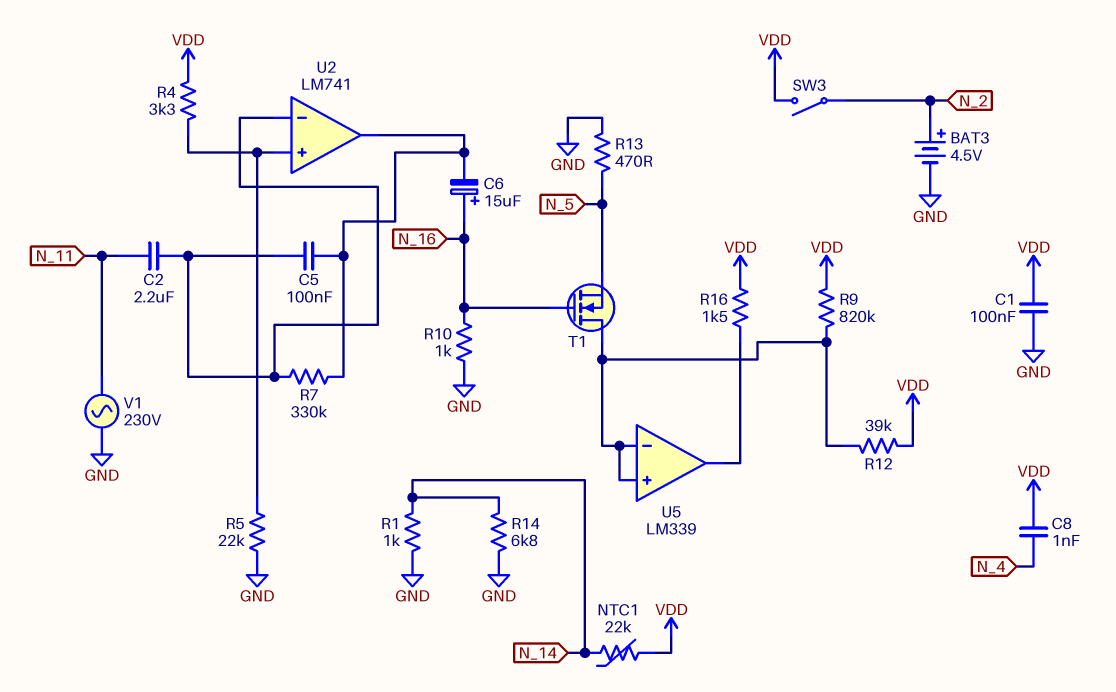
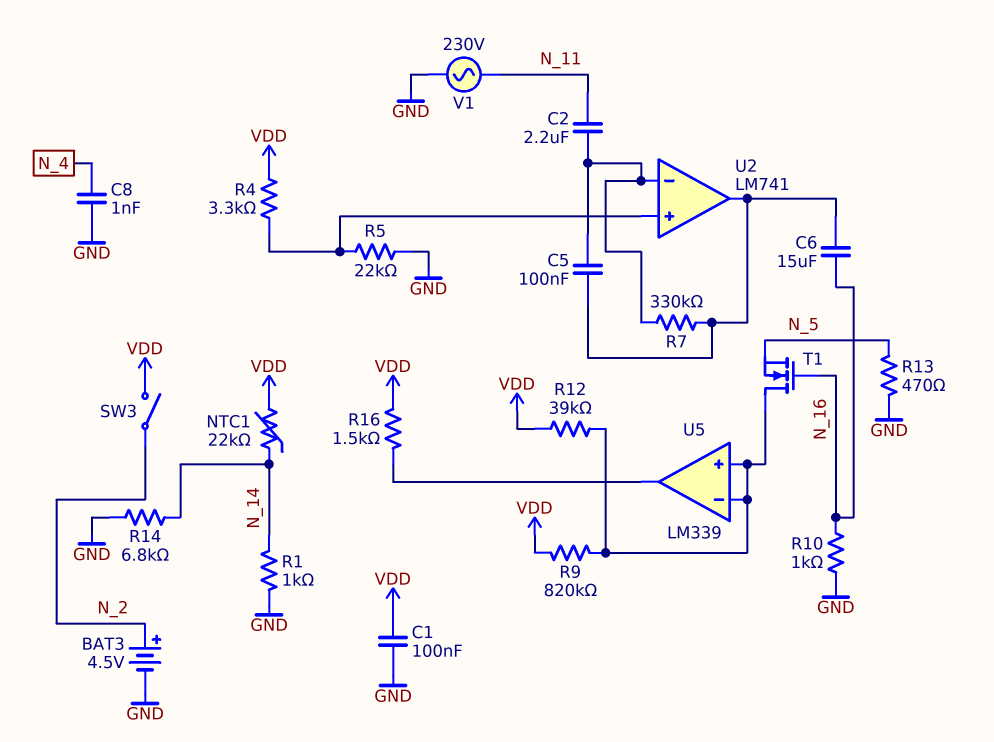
C6: 15uF (plus N_16, minus U2/out) -> 15uF (N_16, U2/out)
C8: 1nF (N_4, VDD) -> 1nF (GND, N_4)

